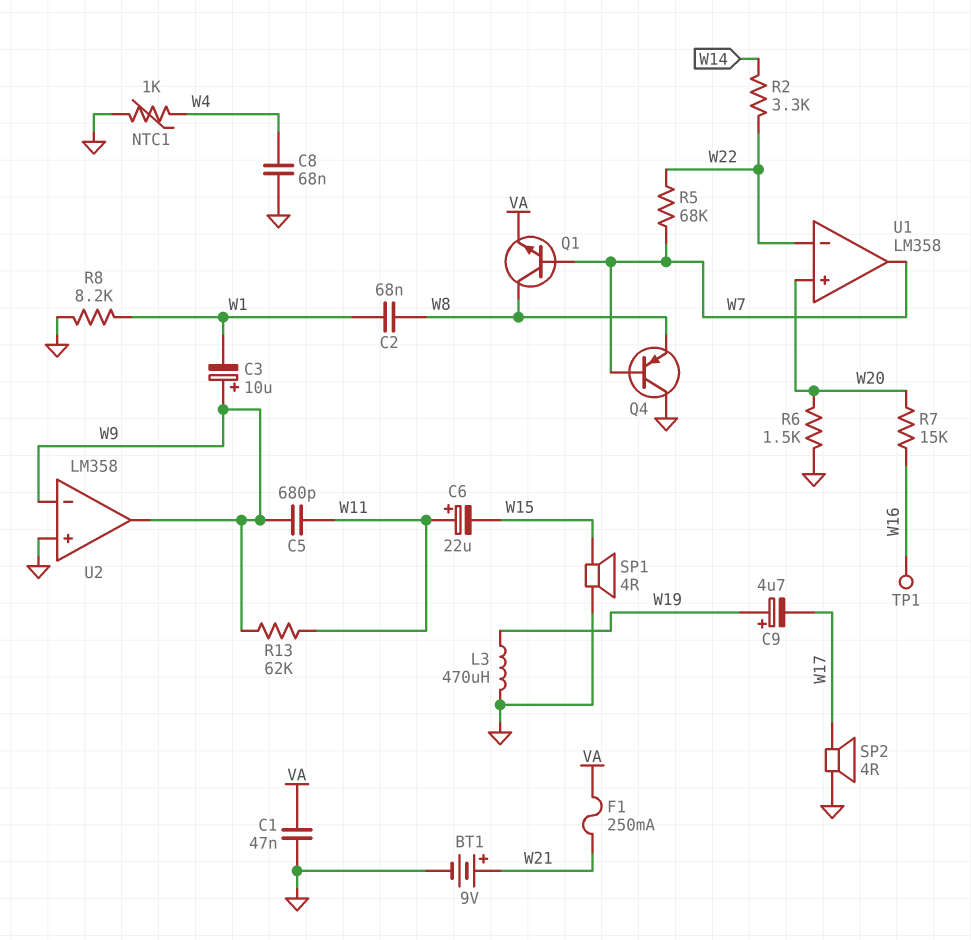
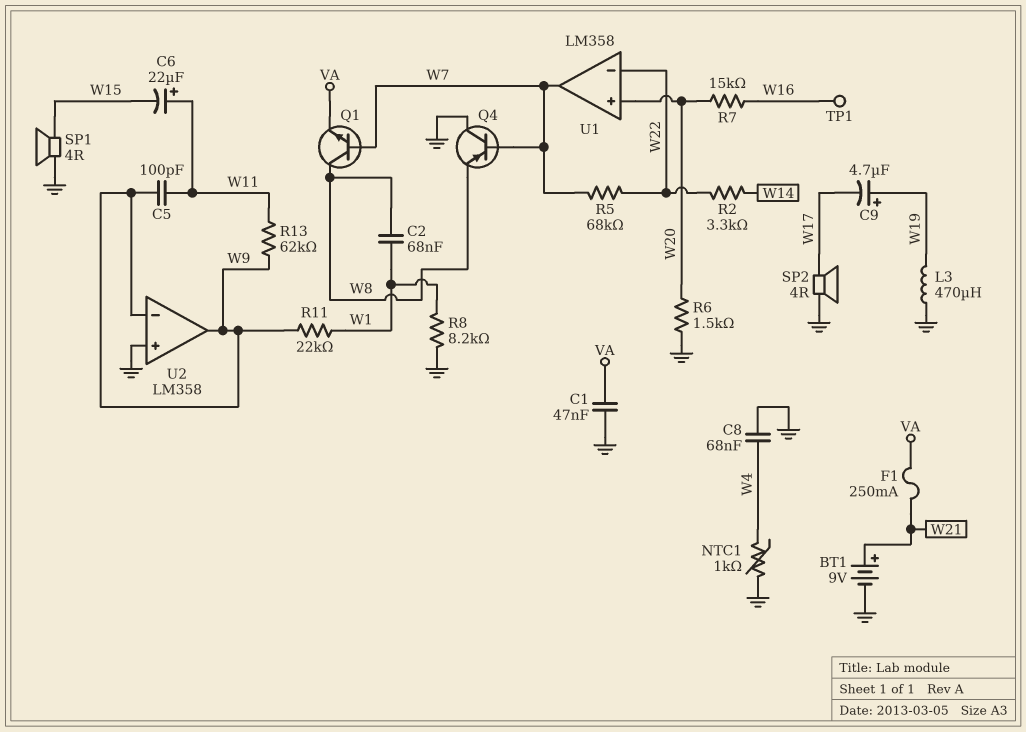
C3: 10uF (plus W9, minus W1) -> none
C5: 680pF (W9, W11) -> 100pF (W9, W11)
R11: none -> 22k (W1, W9)

